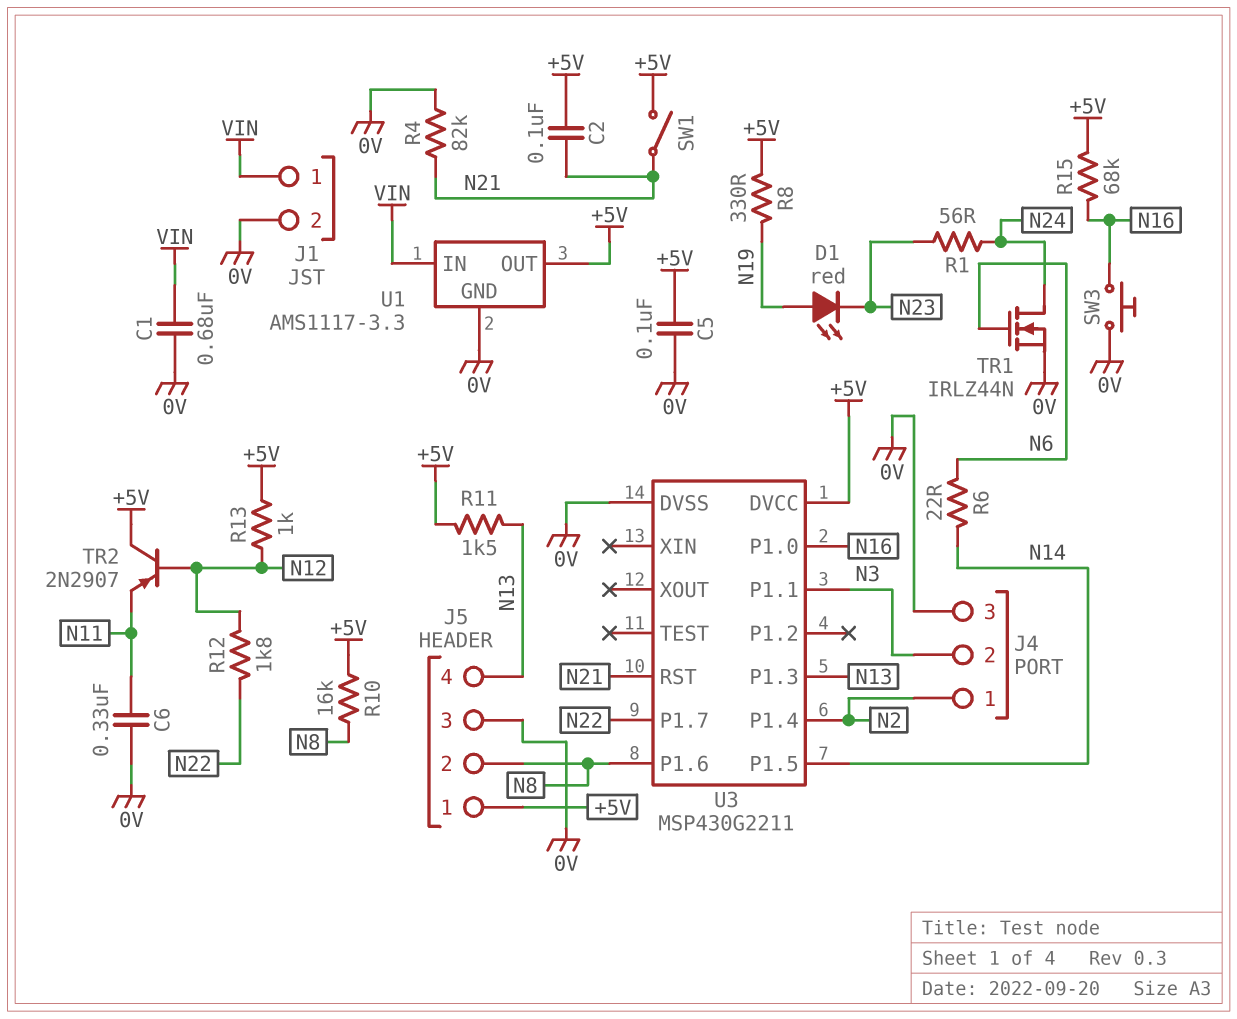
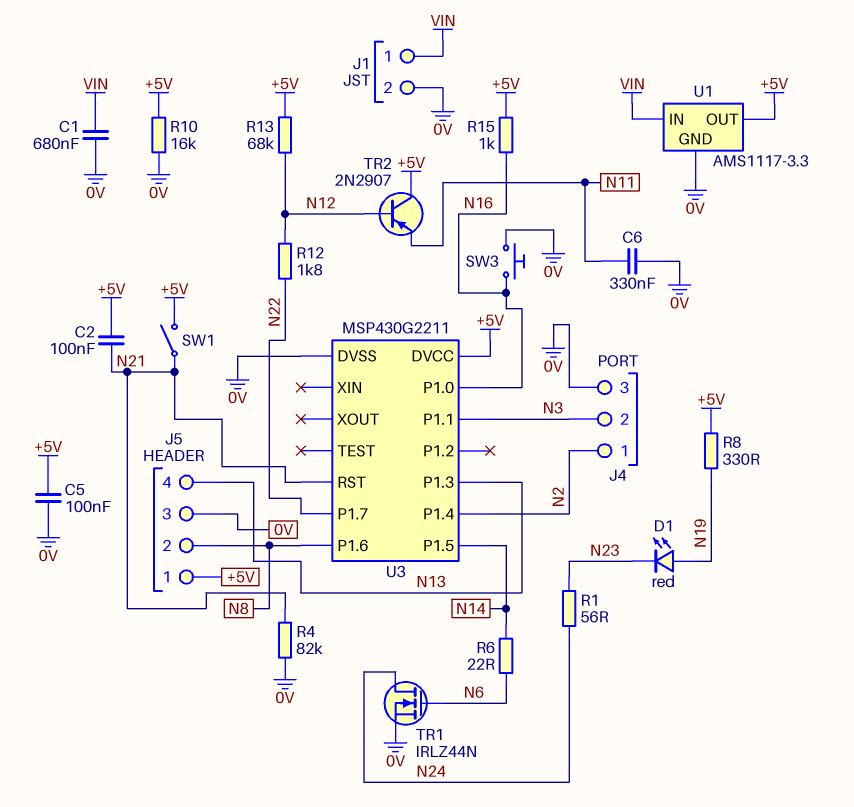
R10: 16k (+5V, N8) -> 16k (+5V, 0V)
R11: 1.5k (+5V, N13) -> none
R13: 1k (+5V, N12) -> 68k (+5V, N12)
R15: 68k (+5V, N16) -> 1k (+5V, N16)

